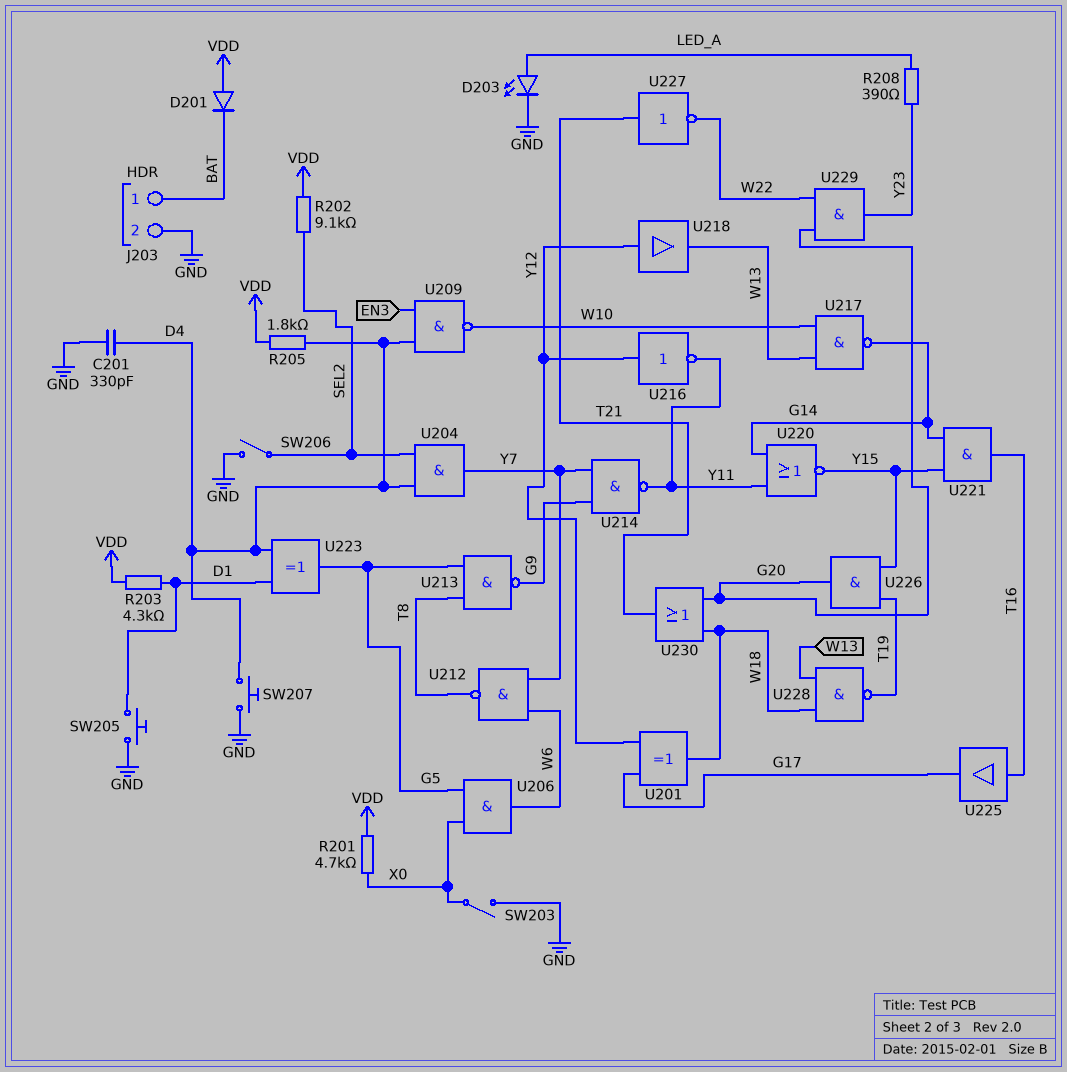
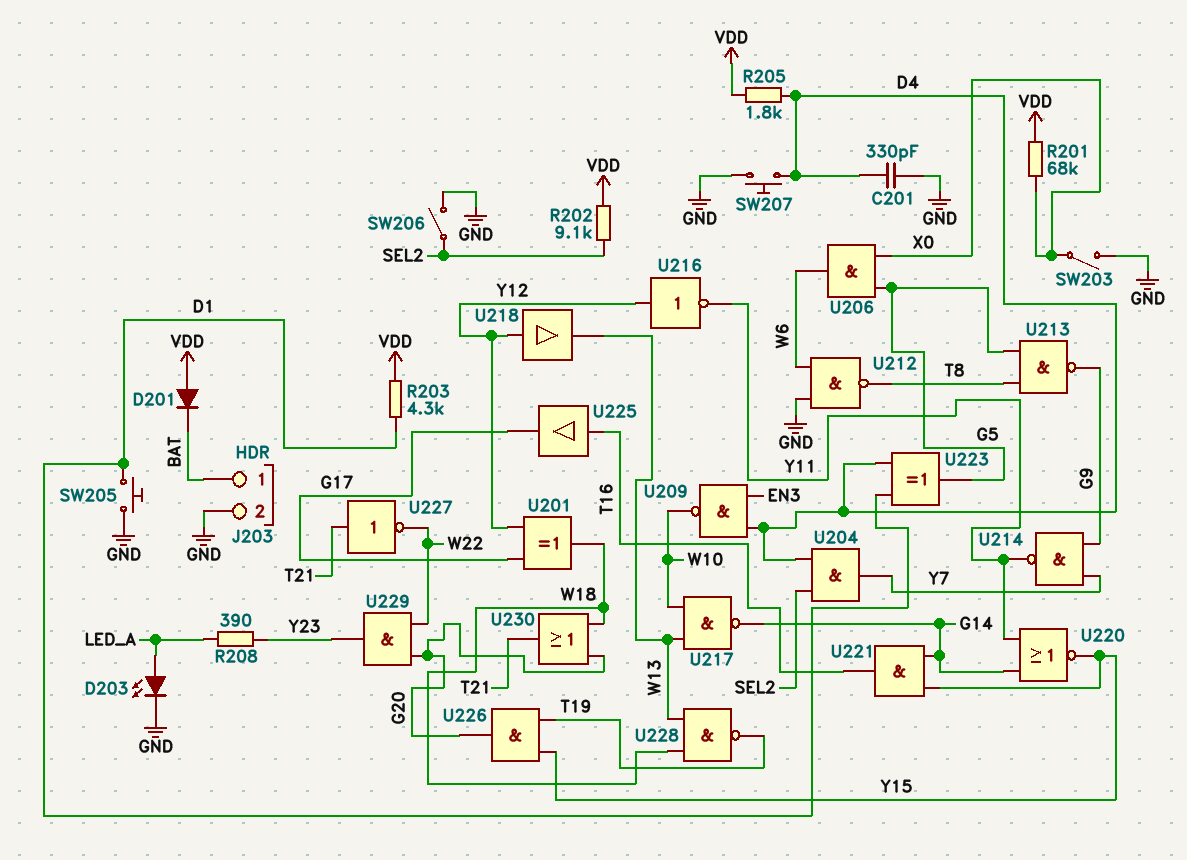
R201: 4.7k (VDD, X0) -> 68k (VDD, X0)
U212: NAND (in W6, in Y7, out T8) -> NAND (in GND, in W6, out T8)

